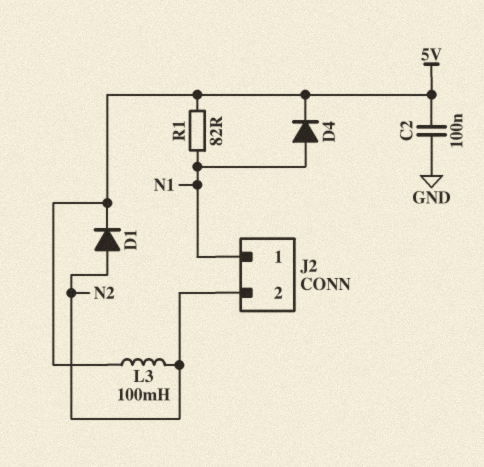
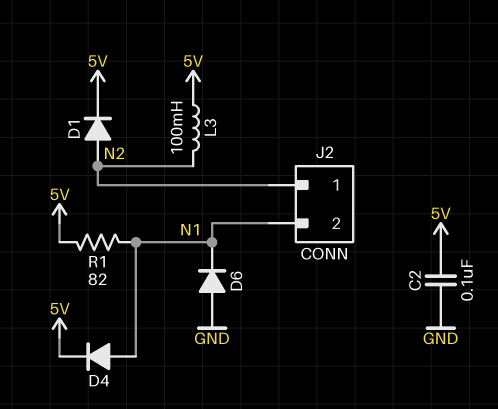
D6: none -> diode (A GND, K N1)
J2 pin 1: N1 -> N2
J2 pin 2: N2 -> N1

